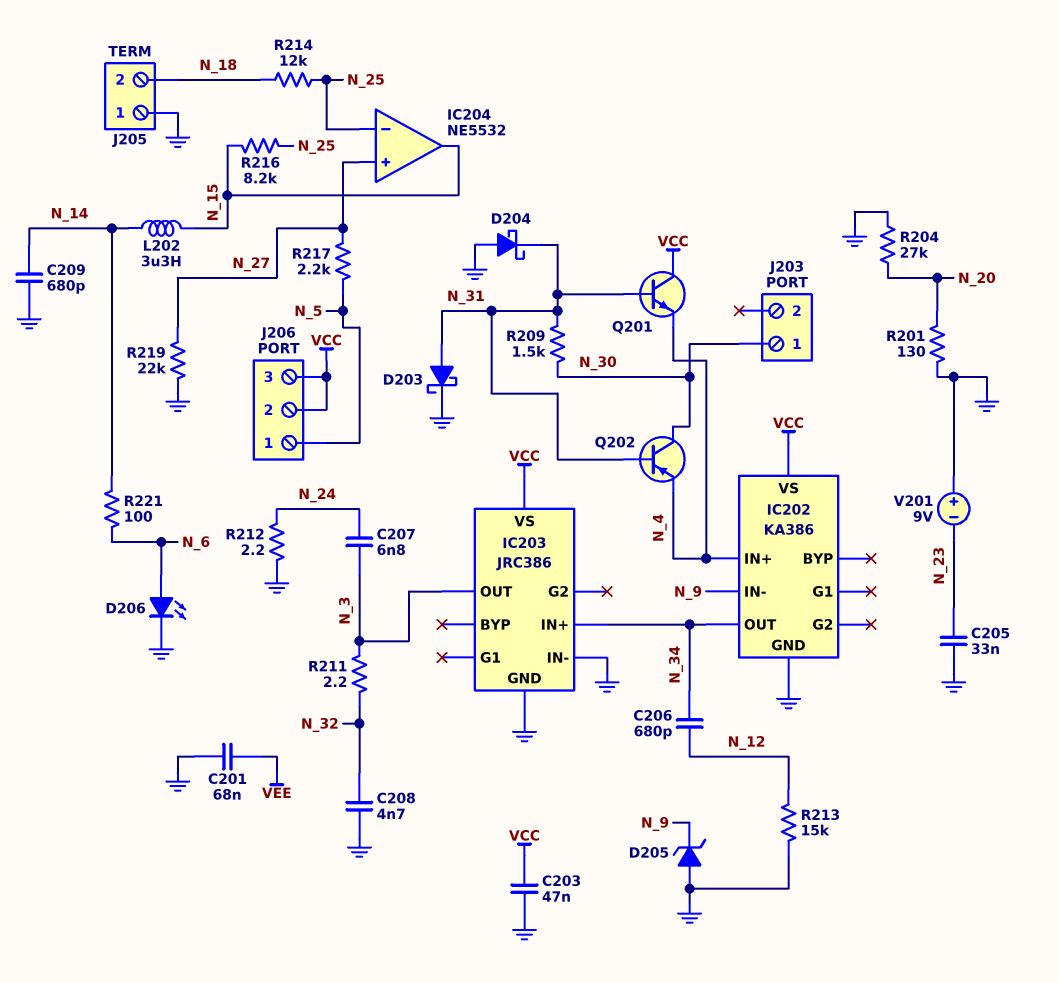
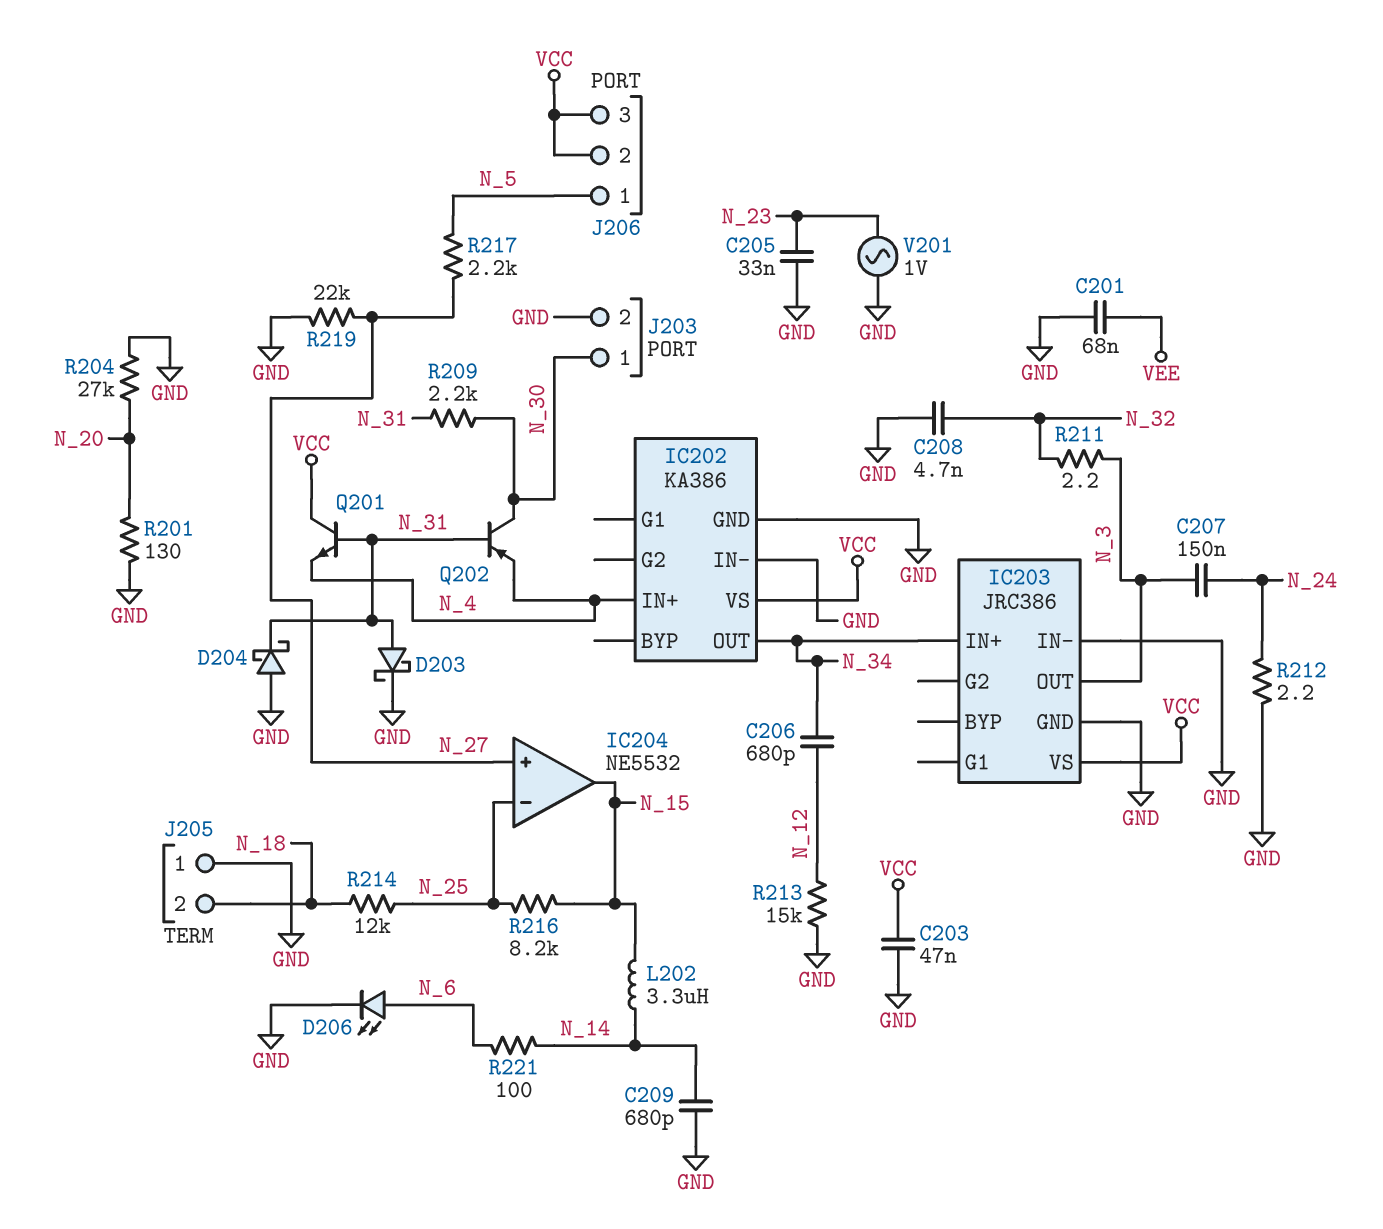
C207: 6.8nF (N_3, N_24) -> 150nF (N_3, N_24)
D205: zener (A GND, K N_9) -> none
IC202 pin IN-: N_9 -> GND
J203 pin 2: none -> GND
R209: 1.5k (N_30, N_31) -> 2.2k (N_30, N_31)
V201: 9V (plus GND, minus N_23) -> AC 1V (GND, N_23)

